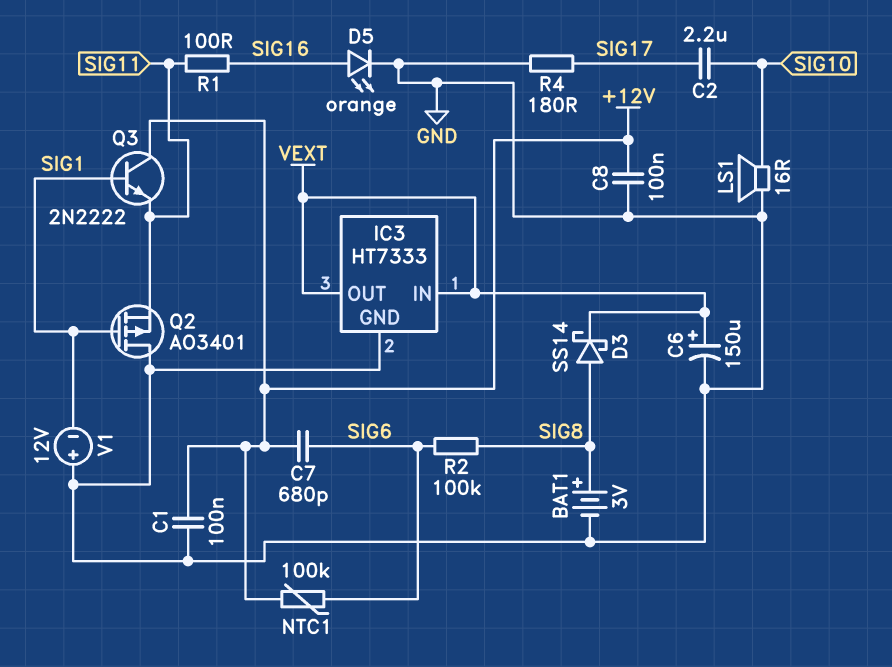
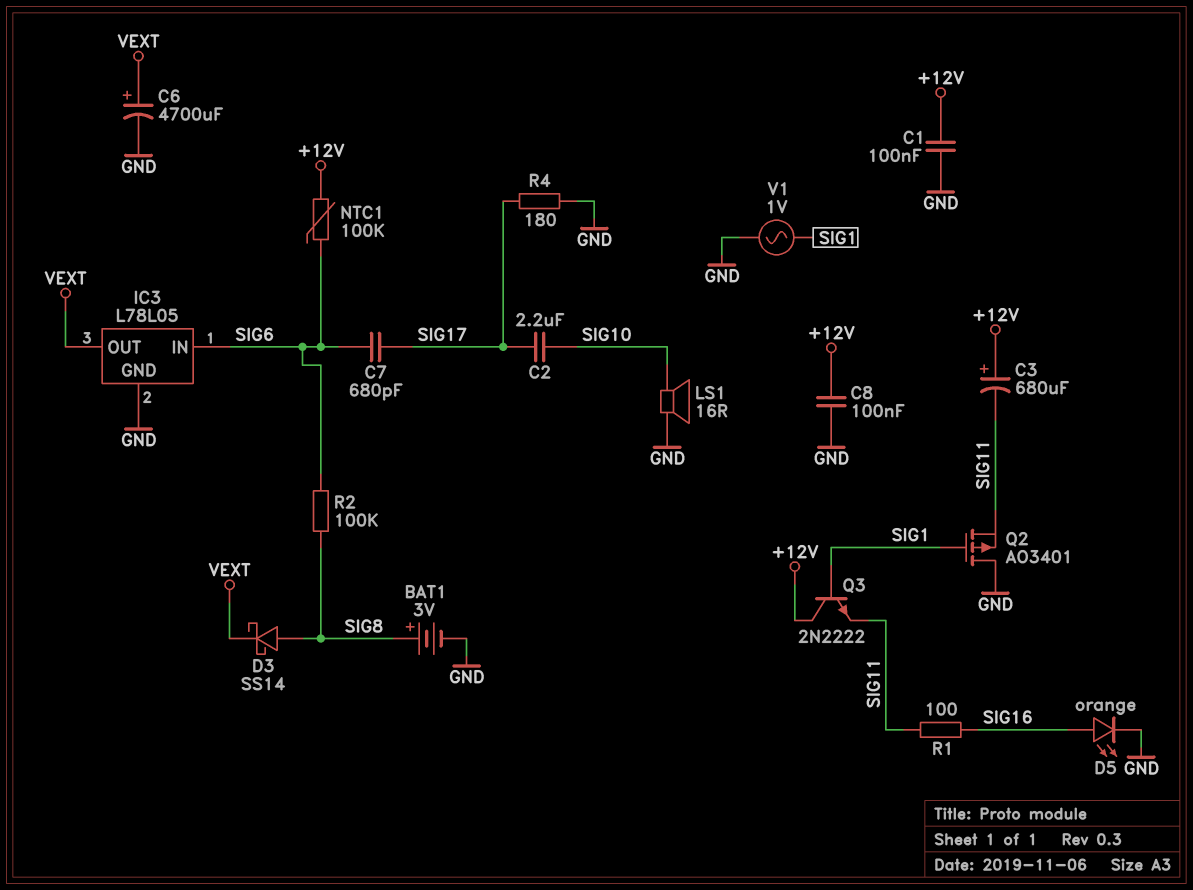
C3: none -> 680uF (plus +12V, minus SIG11)
C6: 150uF (plus VEXT, minus GND) -> 4700uF (plus VEXT, minus GND)
C7: 680pF (+12V, SIG6) -> 680pF (SIG6, SIG17)
IC3: HT7333 -> L78L05
IC3 pin IN: VEXT -> SIG6
V1: 12V (plus GND, minus SIG1) -> AC 1V (GND, SIG1)

